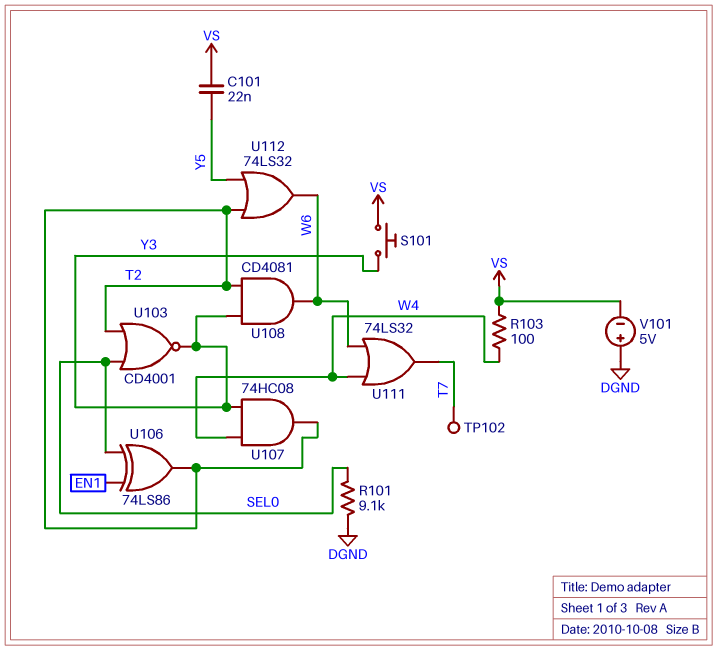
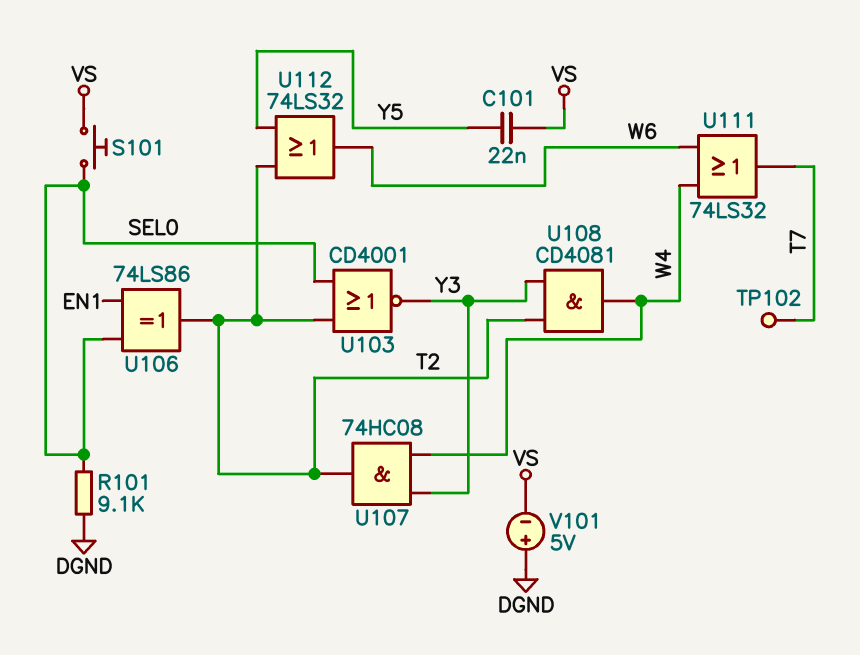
R103: 100 (VS, W4) -> none
S101: button (VS, Y3) -> button (SEL0, VS)
U108: AND CD4081 (in T2, in Y3, out W6) -> AND CD4081 (in T2, in Y3, out W4)

